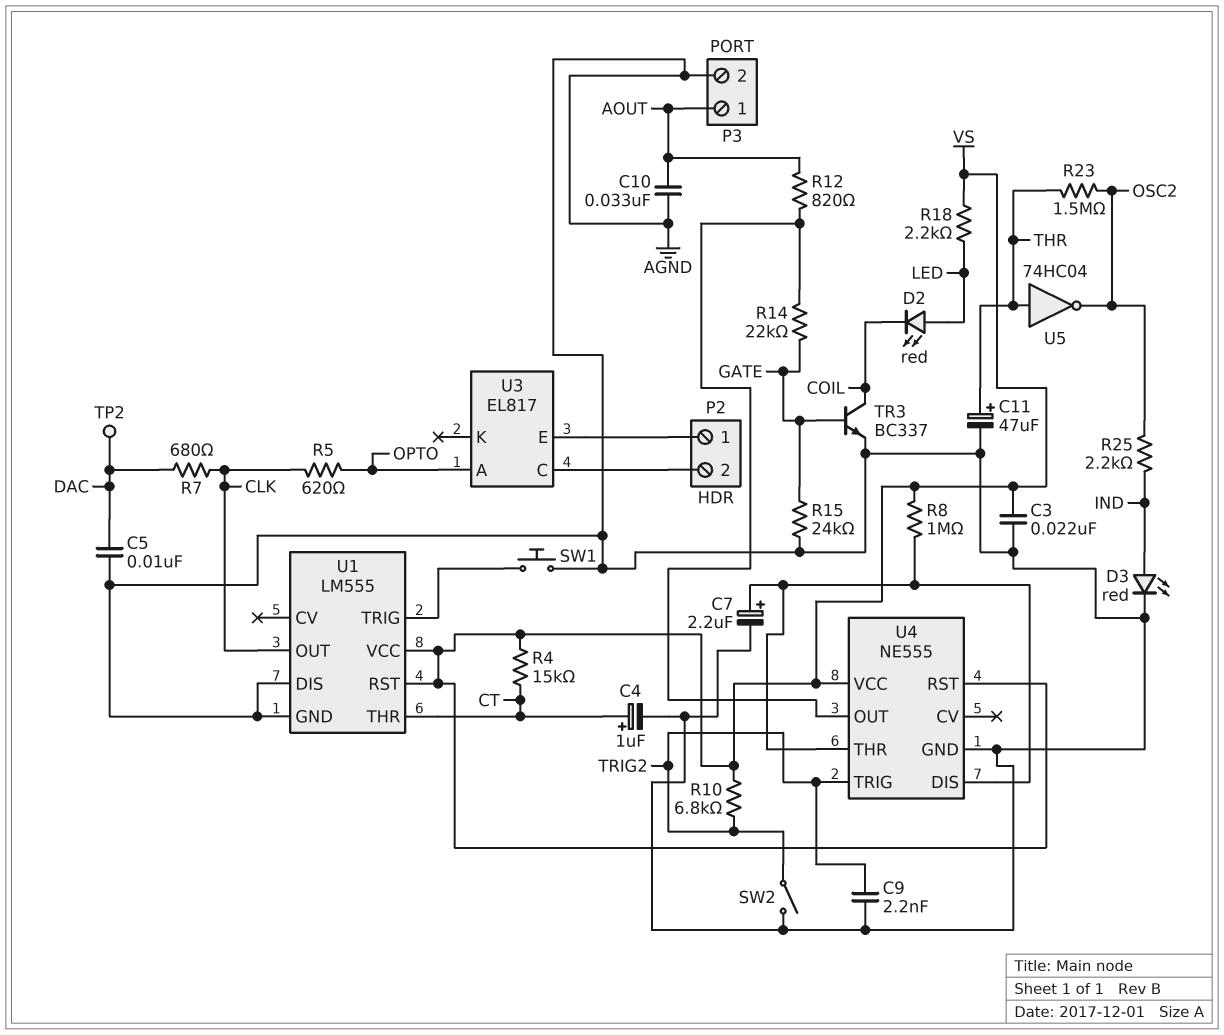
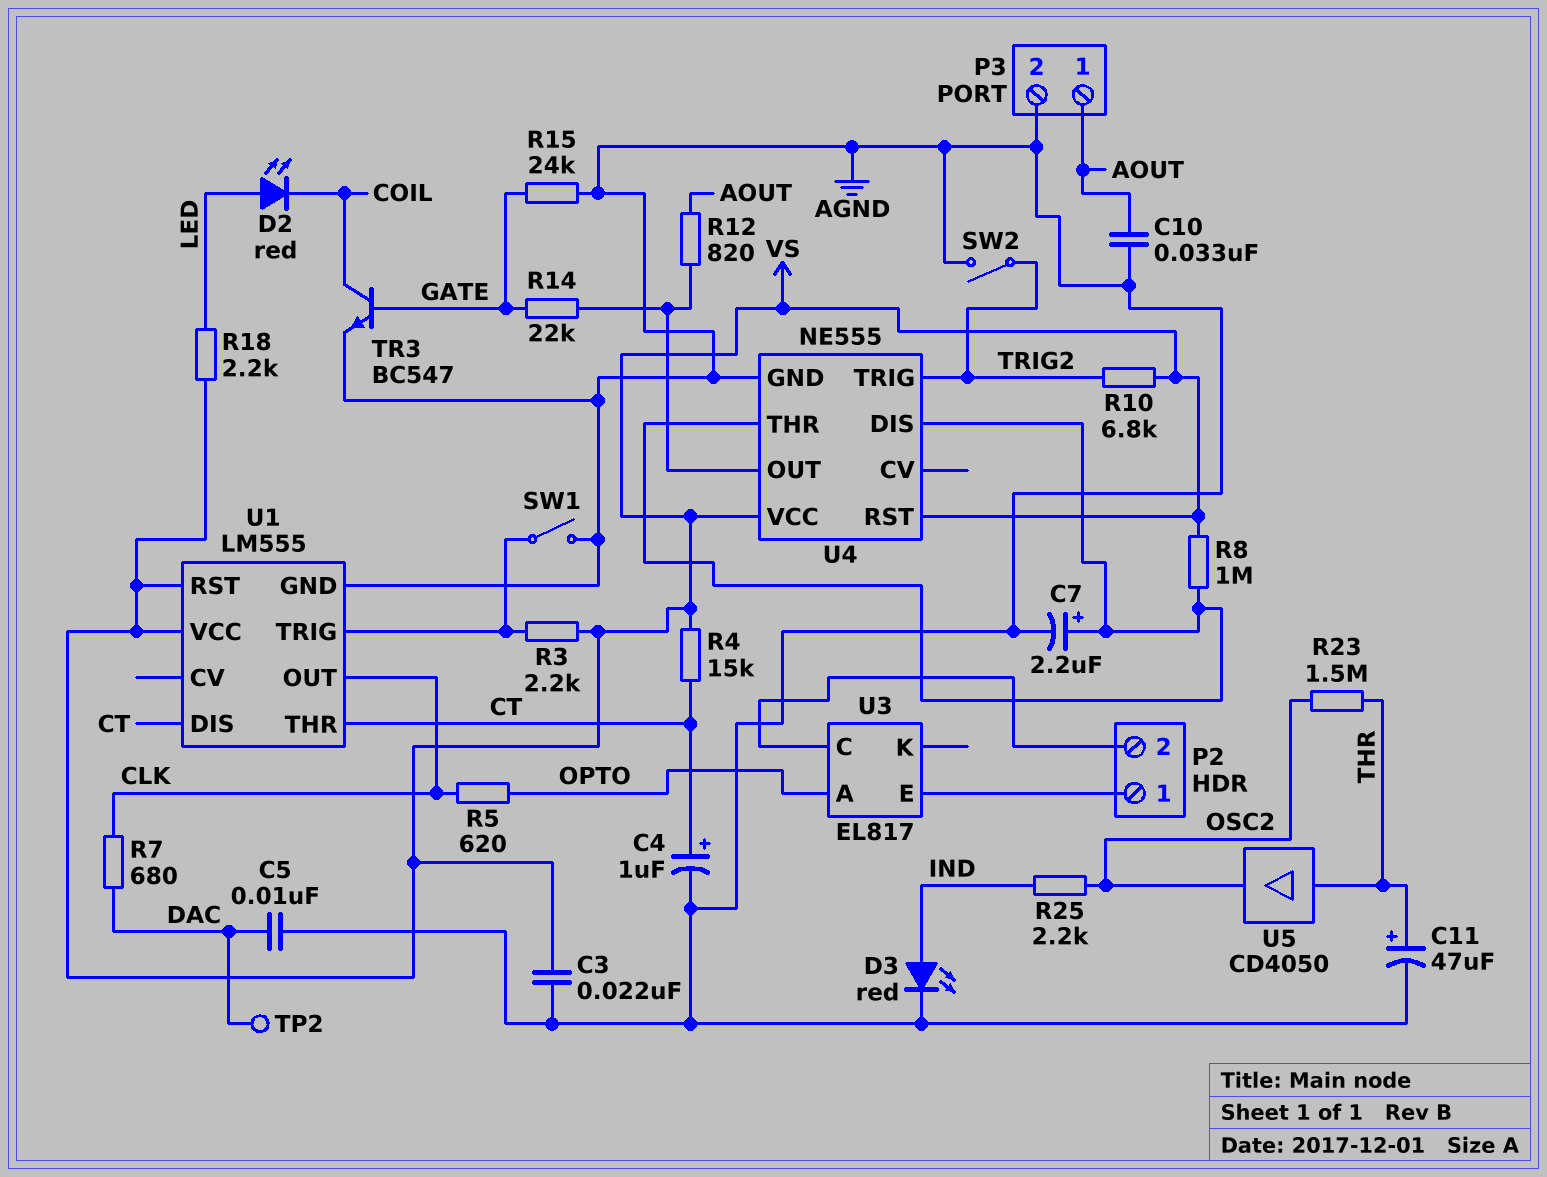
C9: 2.2nF (AGND, TRIG2) -> none
R3: none -> 2.2k (U1/TRIG, VS)
SW1: button (AGND, U1/TRIG) -> switch (AGND, U1/TRIG)
TR3: NPN BC337 (B GATE, C COIL, E AGND) -> NPN BC547 (B GATE, C COIL, E AGND)
U1 pin DIS: AGND -> CT
U5: NOT 74HC04 (in THR, out OSC2) -> buffer CD4050 (in THR, out OSC2)

